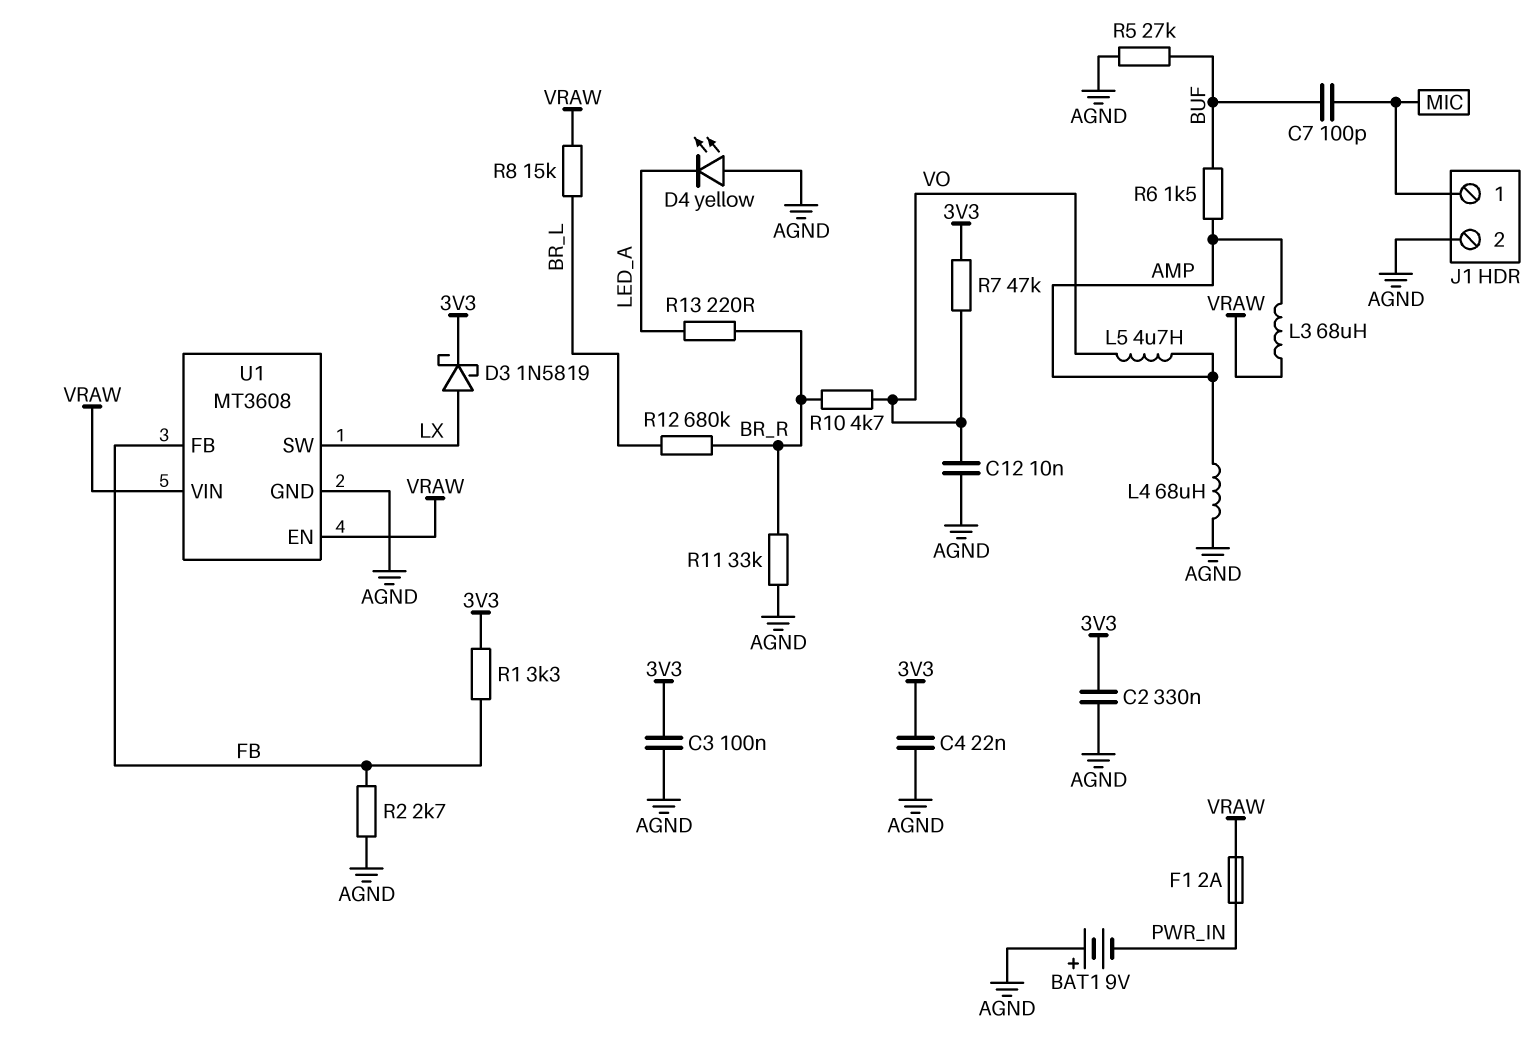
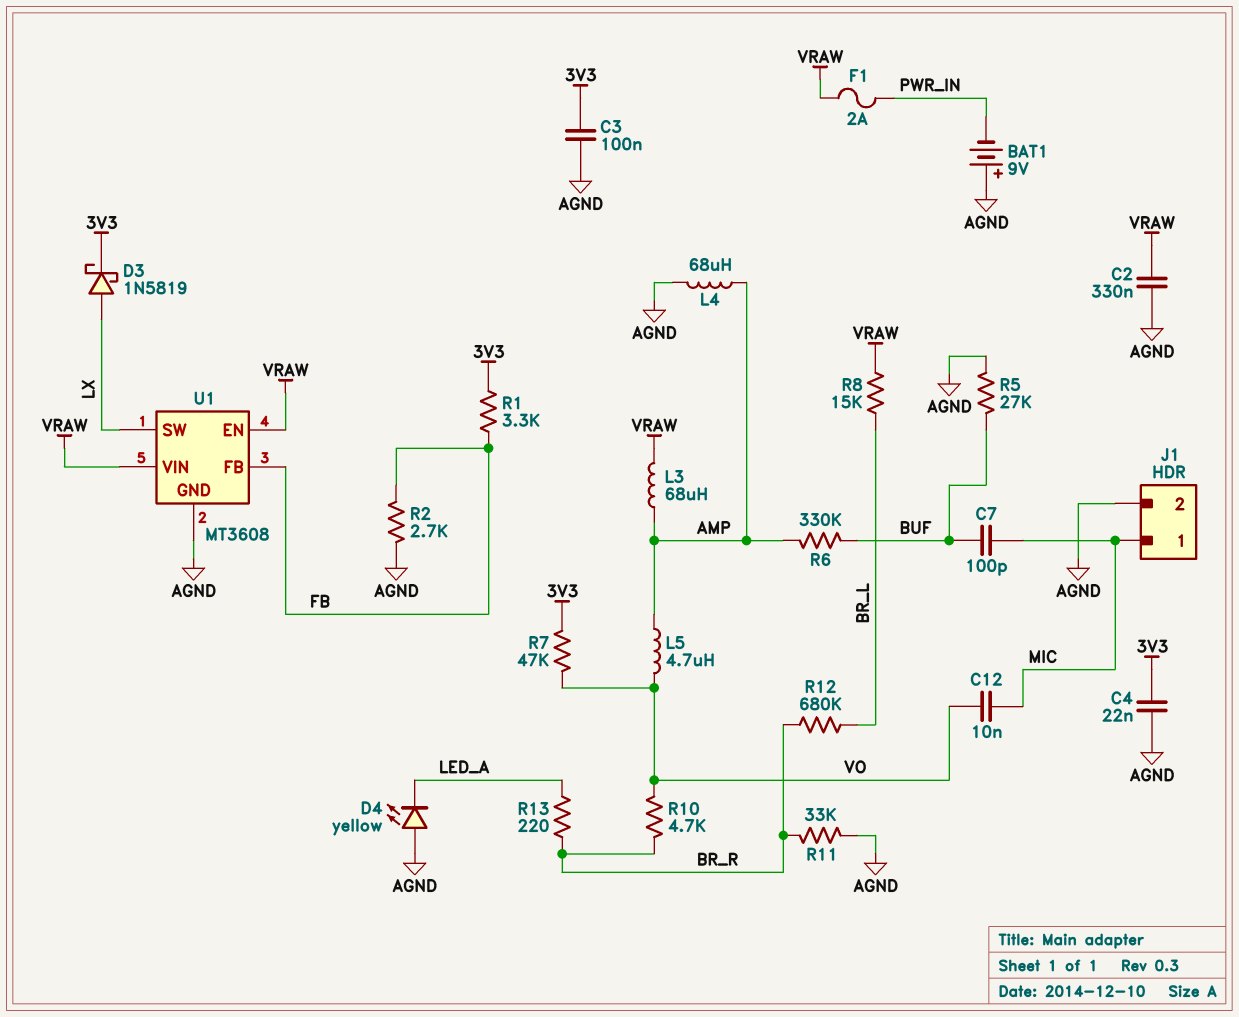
C2: 330nF (3V3, AGND) -> 330nF (AGND, VRAW)
C12: 10nF (AGND, VO) -> 10nF (MIC, VO)
R6: 1.5k (AMP, BUF) -> 330k (AMP, BUF)

